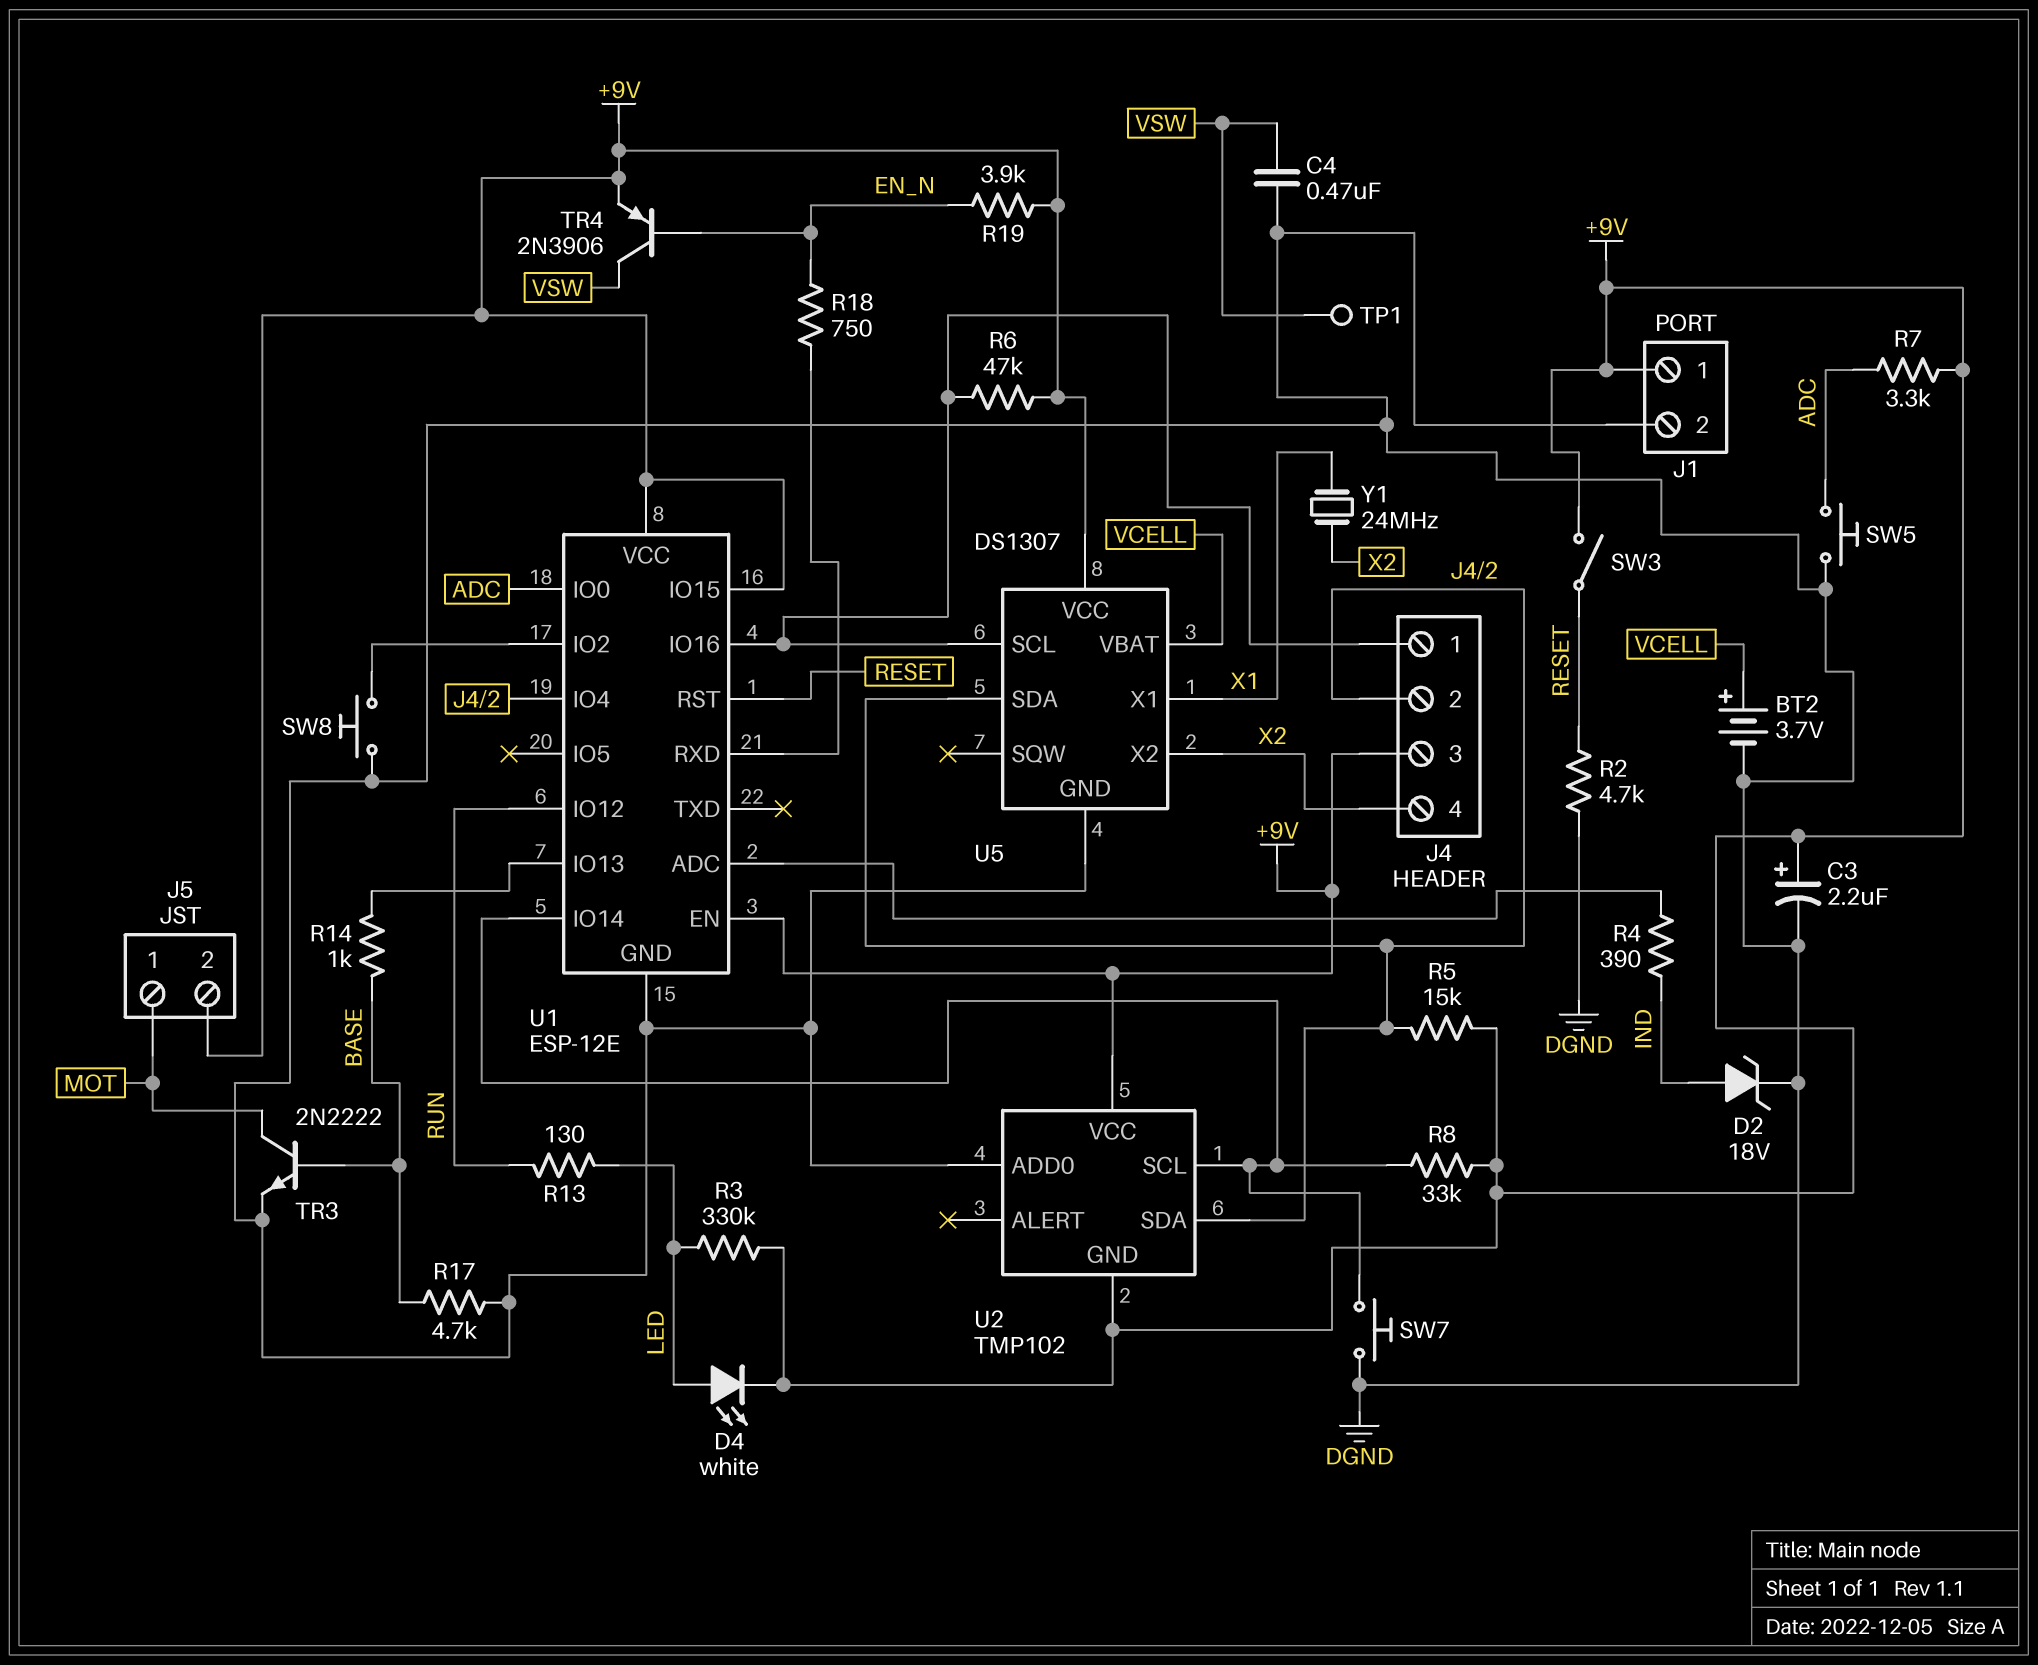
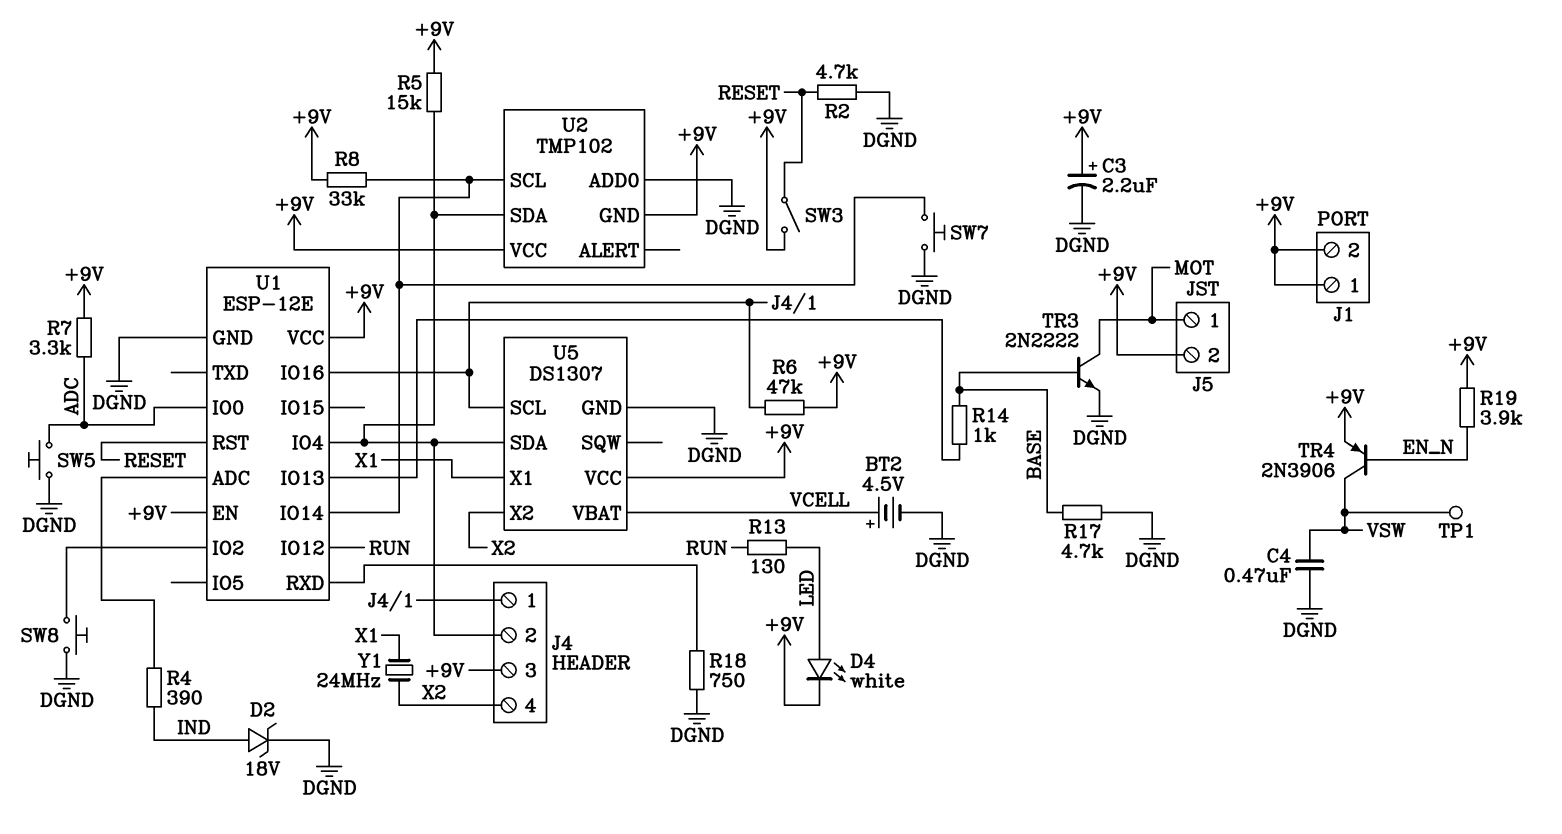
BT2: 3.7V (plus VCELL, minus DGND) -> 4.5V (plus VCELL, minus DGND)
J1 pin 2: DGND -> +9V
R3: 330k (+9V, LED) -> none
R18: 750 (EN_N, U1/RXD) -> 750 (DGND, U1/RXD)
U1 pin IO15: +9V -> none

